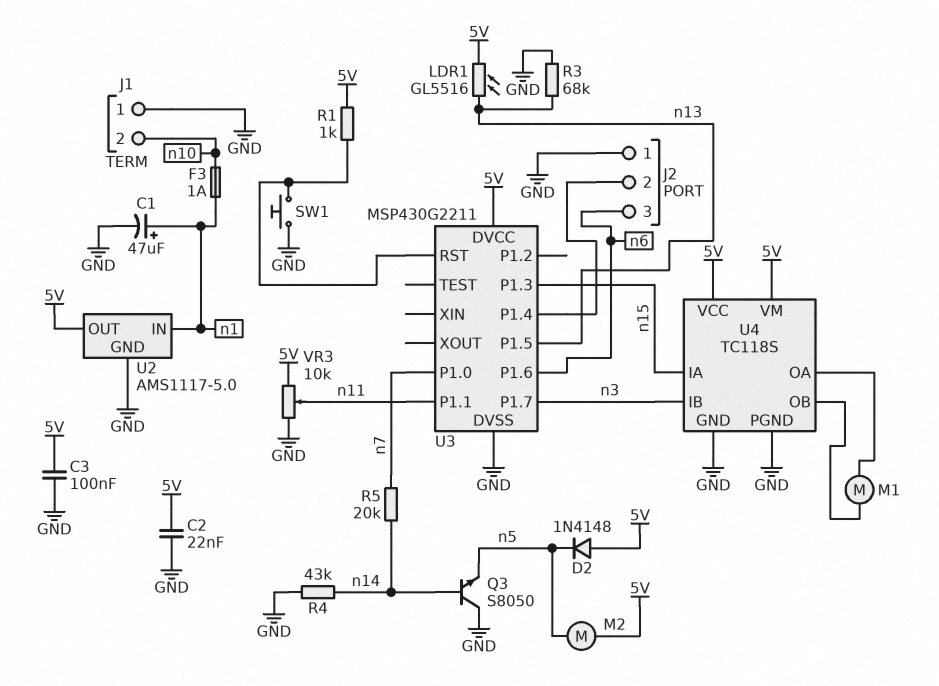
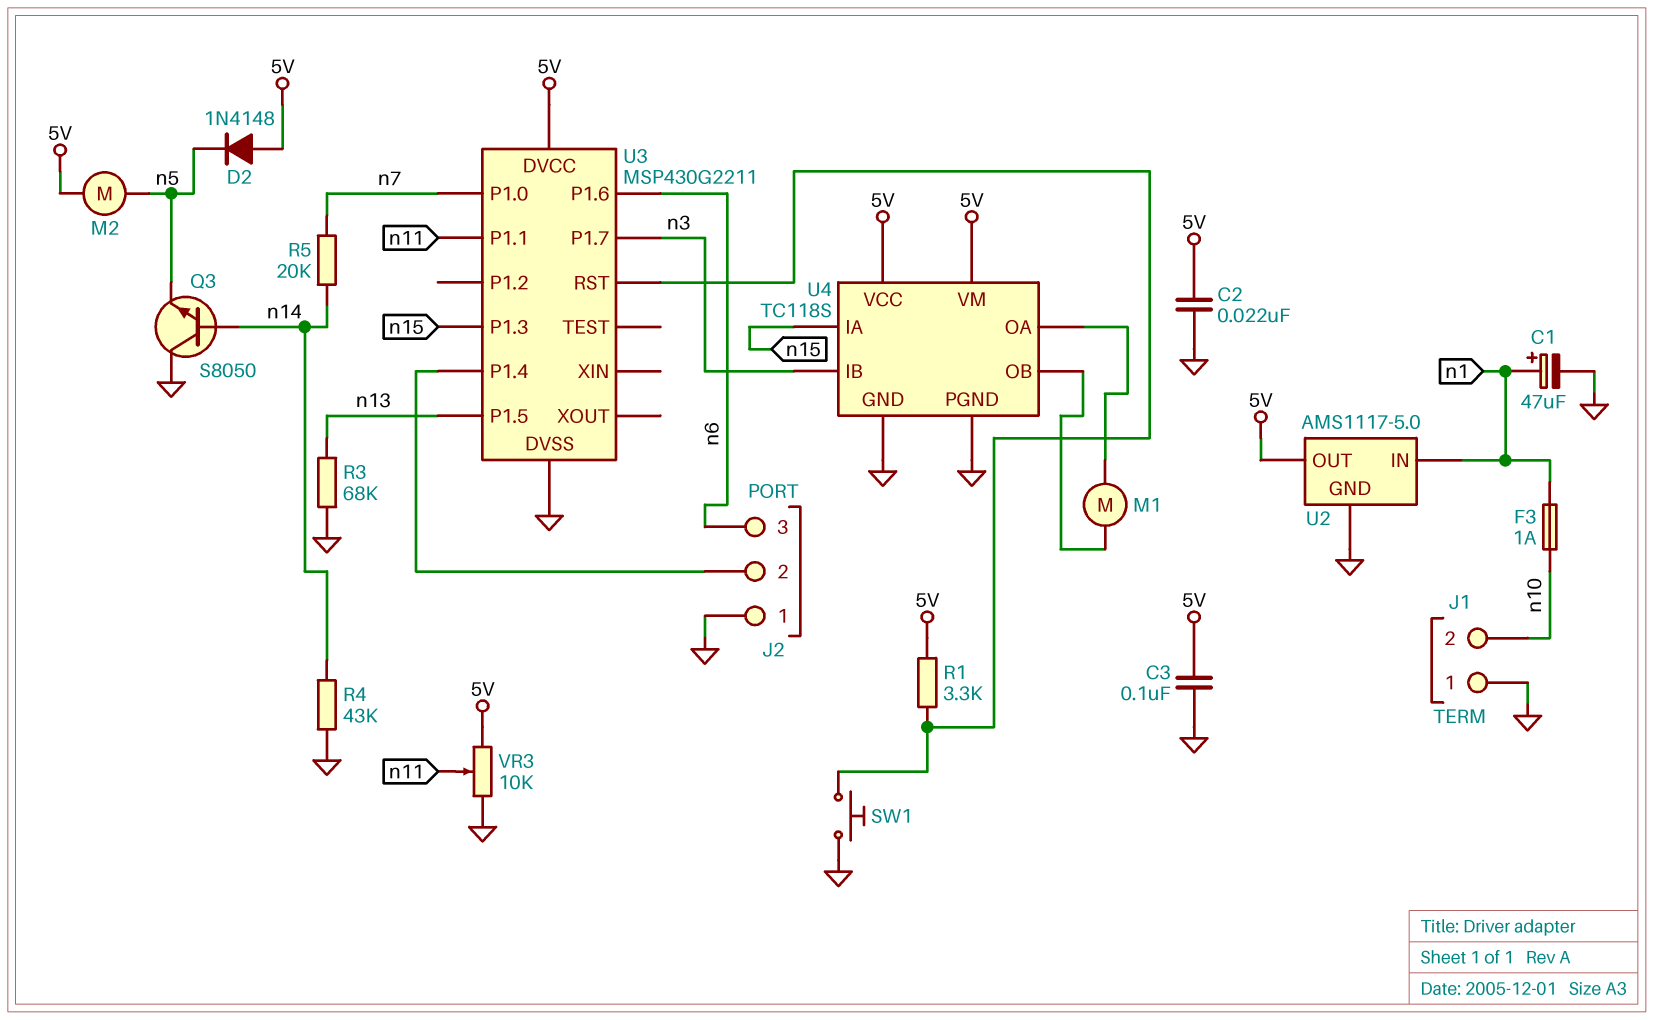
LDR1: GL5516 (5V, n13) -> none
R1: 1k (5V, U3/RST) -> 3.3k (5V, U3/RST)

